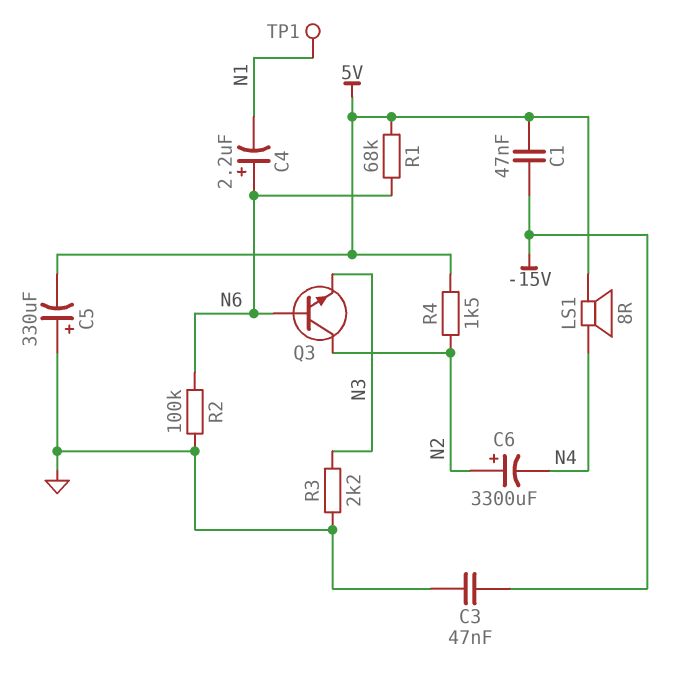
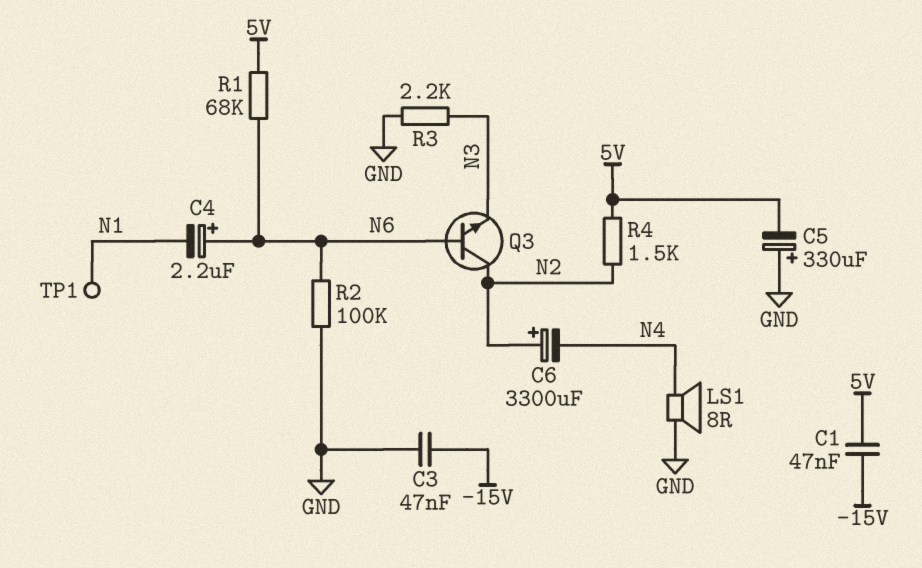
LS1: speaker 8R (5V, N4) -> speaker 8R (GND, N4)

